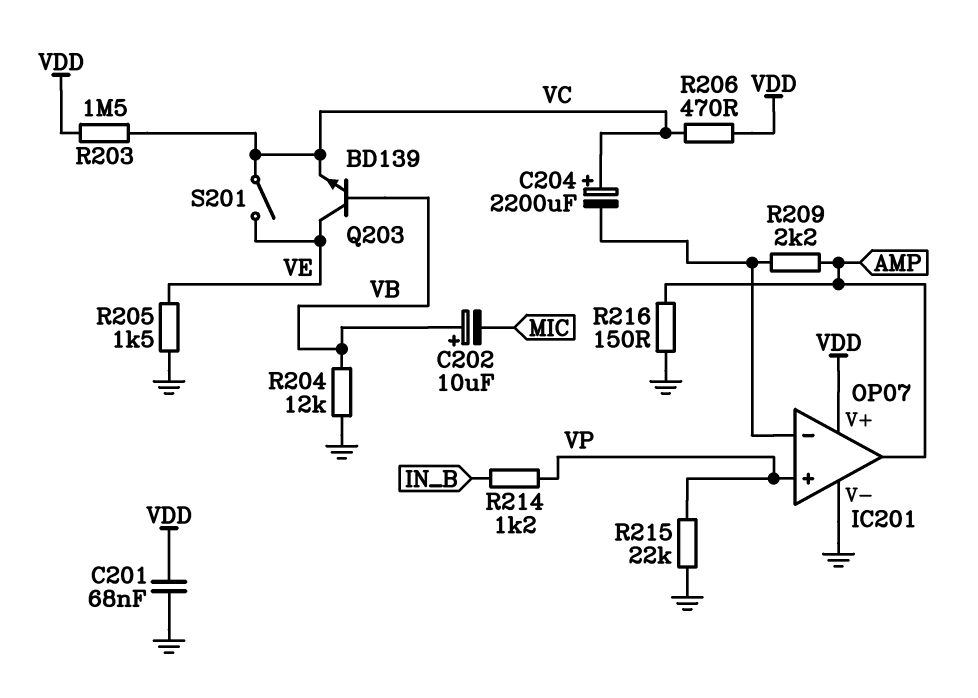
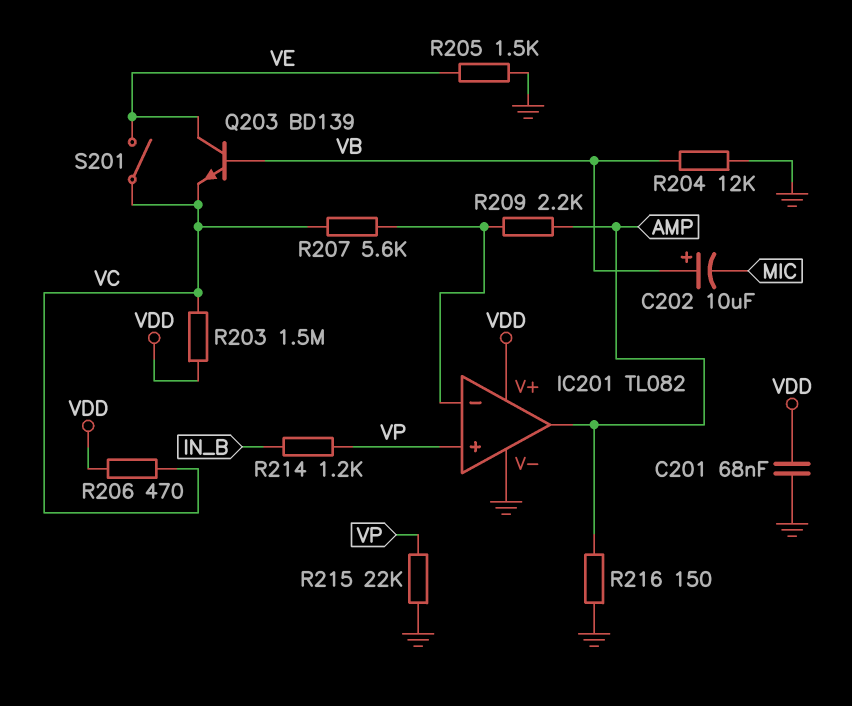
C204: 2200uF (plus VC, minus IC201/in-) -> none
IC201: OP07 -> TL082
R207: none -> 5.6k (IC201/in-, VC)

